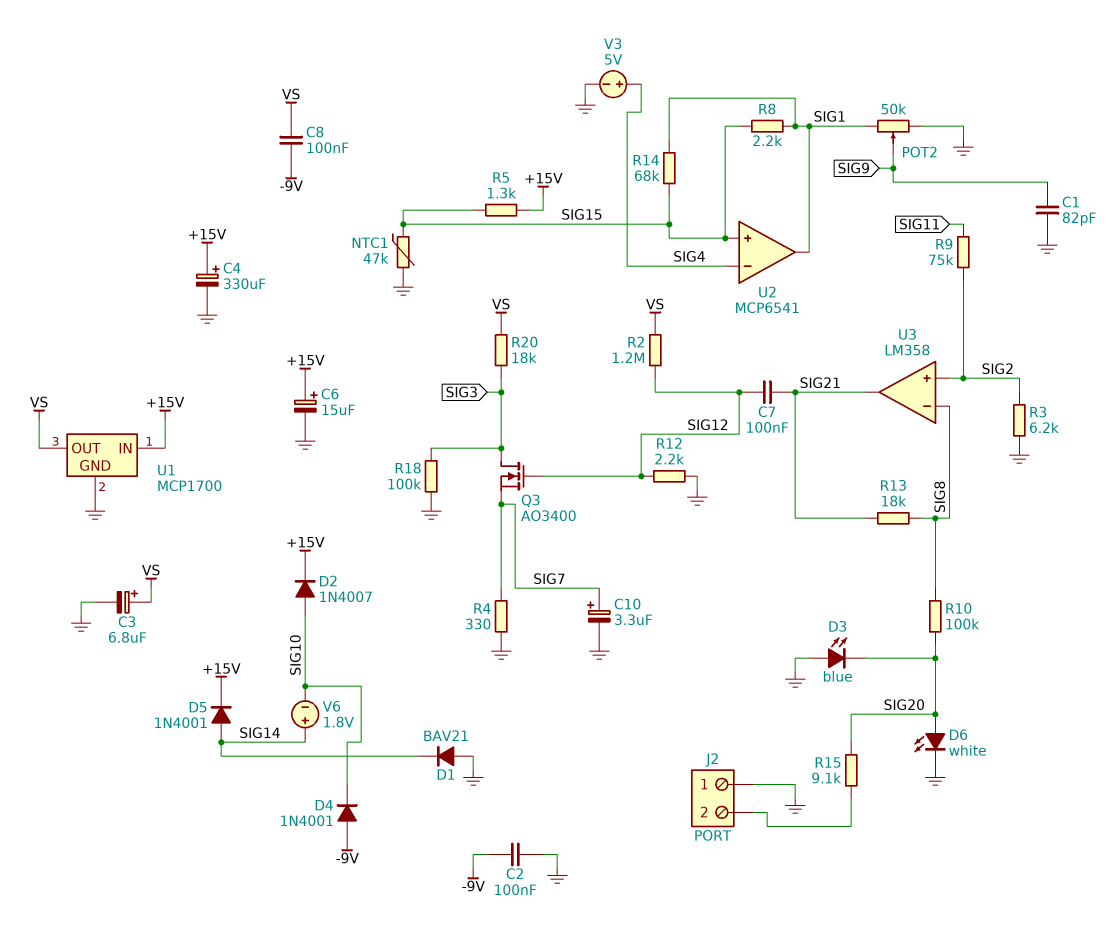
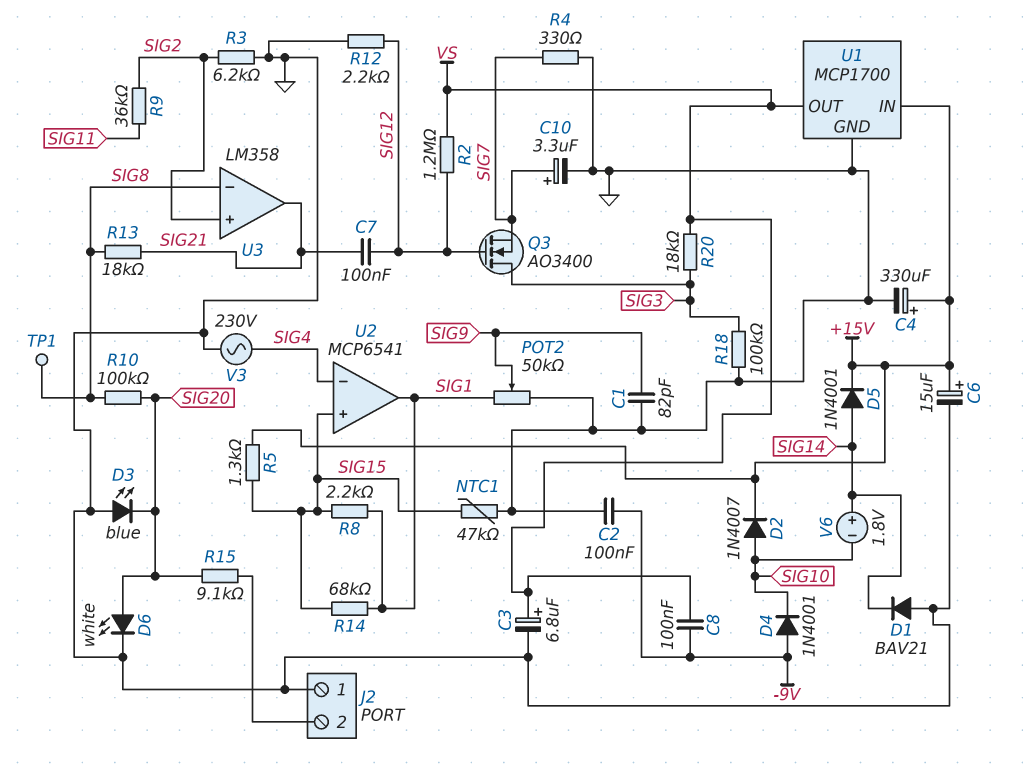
R9: 75k (SIG2, SIG11) -> 36k (SIG2, SIG11)
TP1: none -> test point (SIG8)
V3: 5V (plus SIG4, minus GND) -> AC 230V (GND, SIG4)

